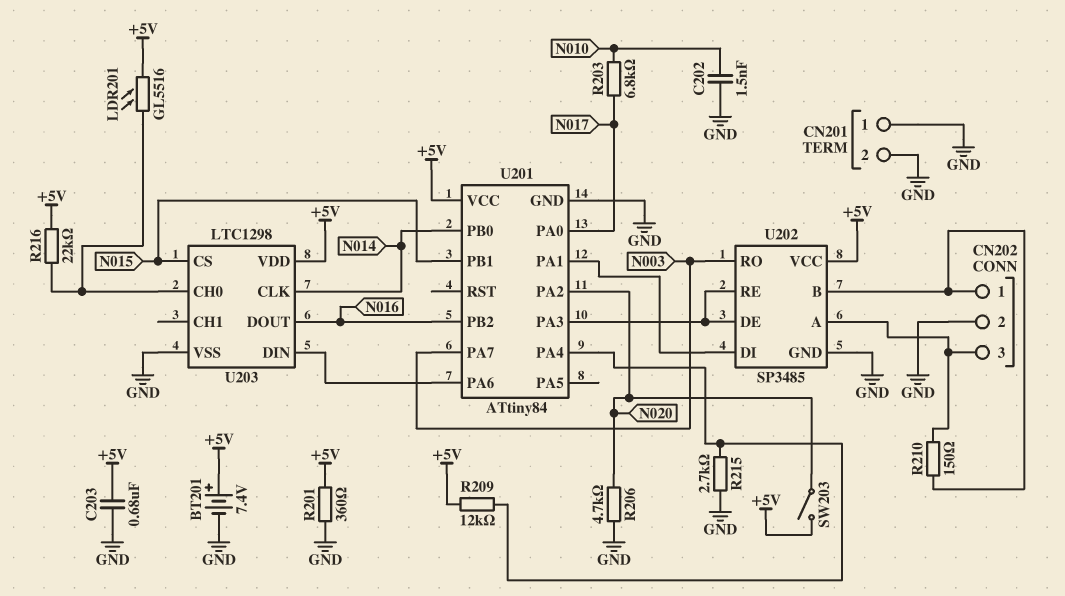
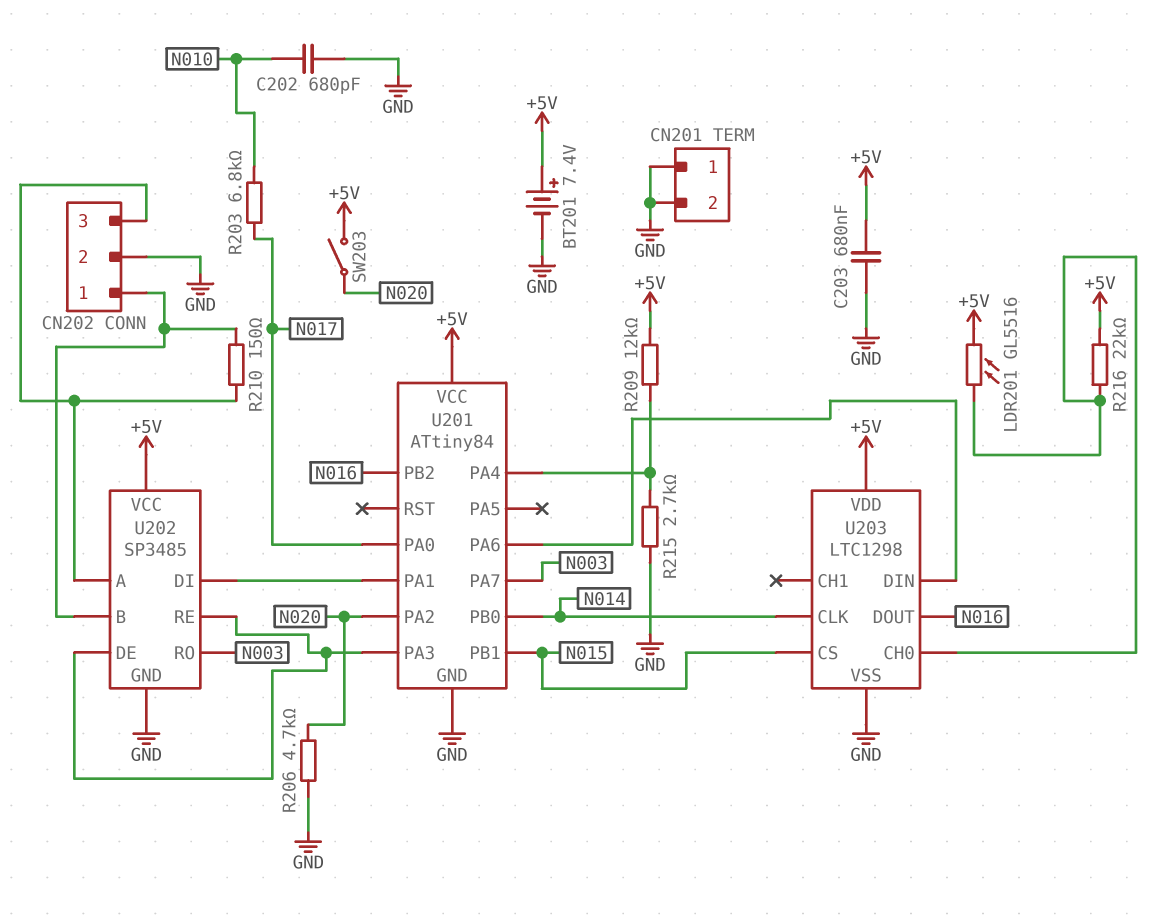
C202: 1.5nF (GND, N010) -> 680pF (GND, N010)
R201: 360 (+5V, GND) -> none

